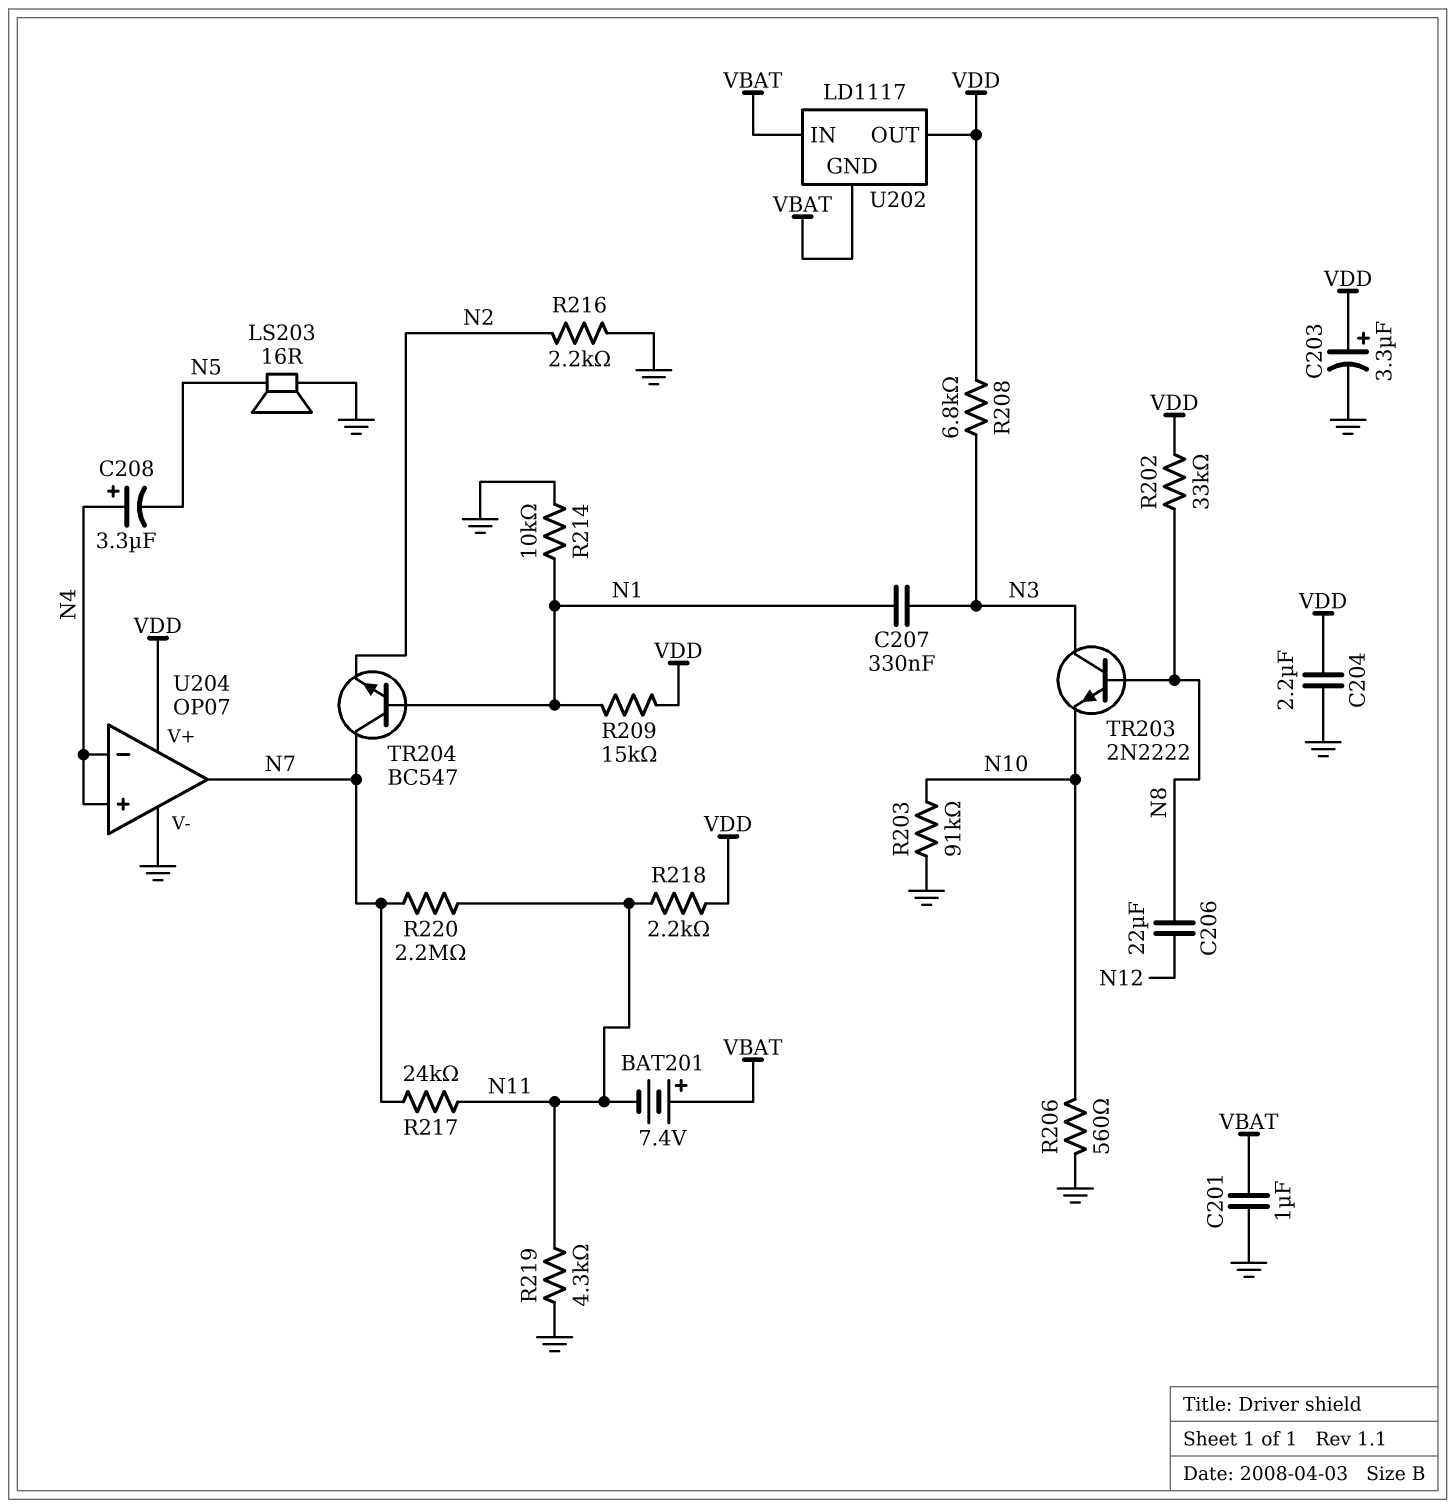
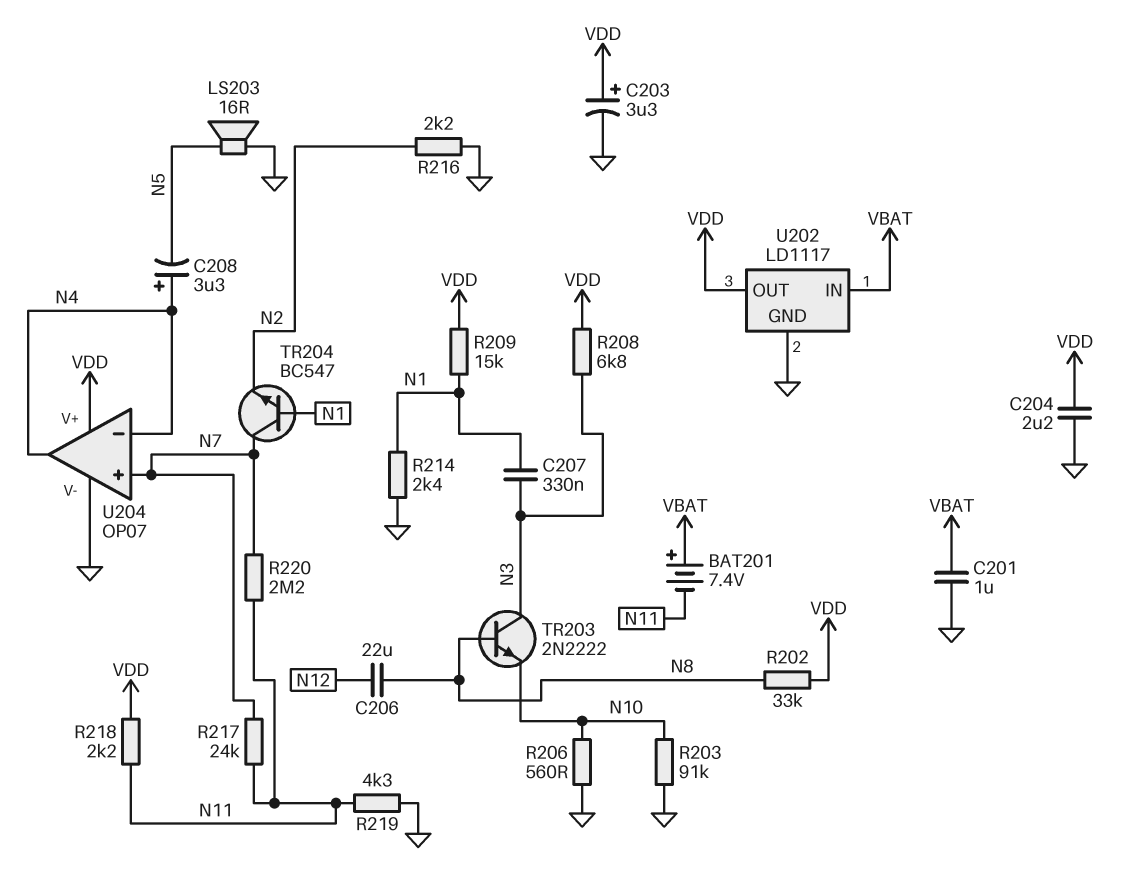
R214: 10k (GND, N1) -> 2.4k (GND, N1)
U202 pin GND: VBAT -> GND
U204 pin in+: N4 -> N7
U204 pin out: N7 -> N4

